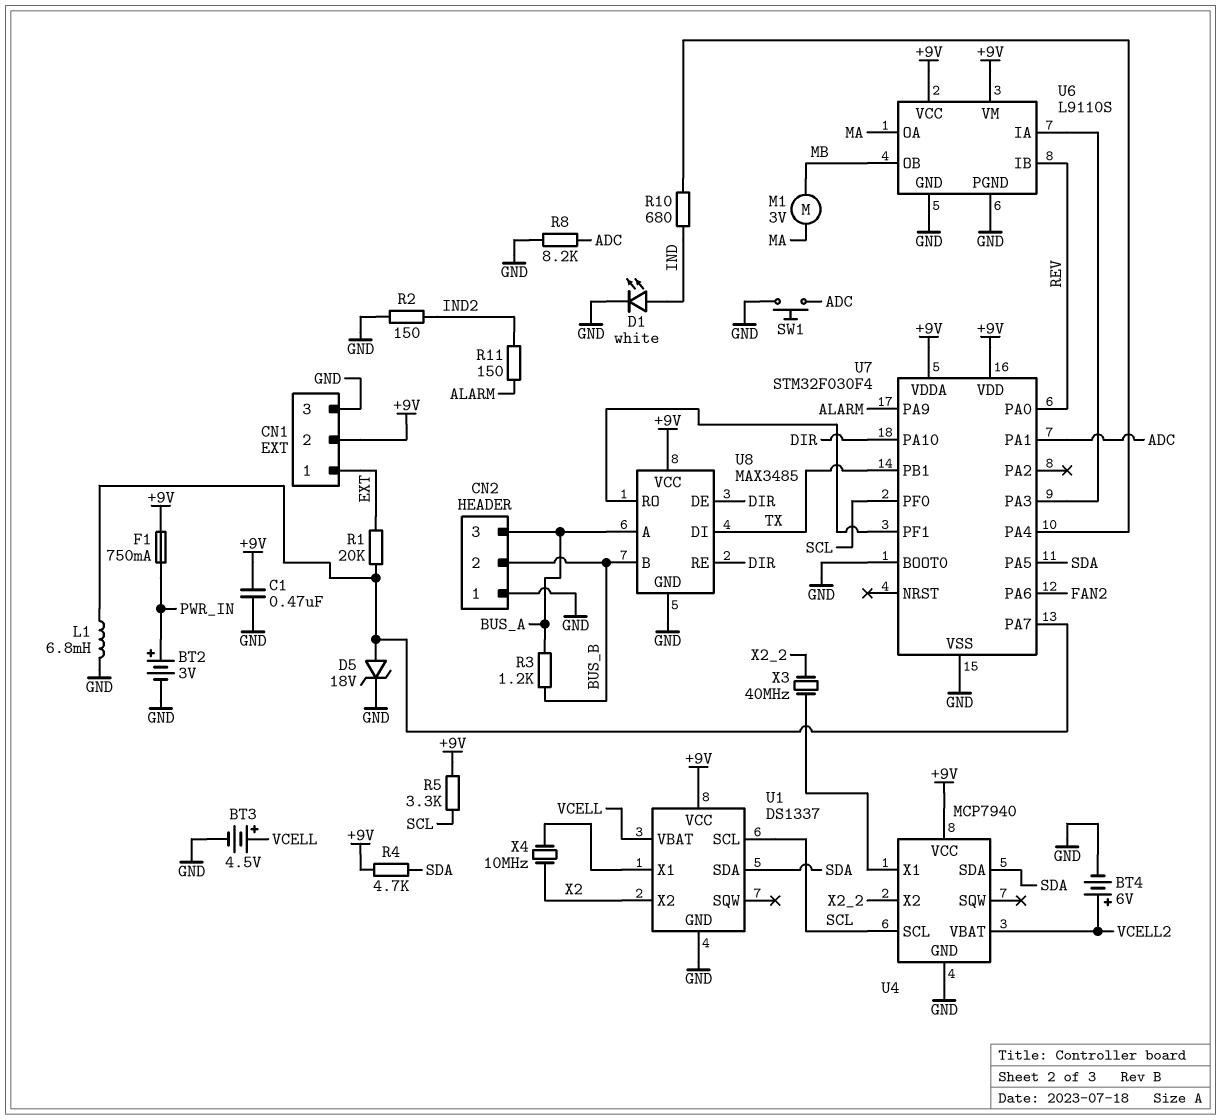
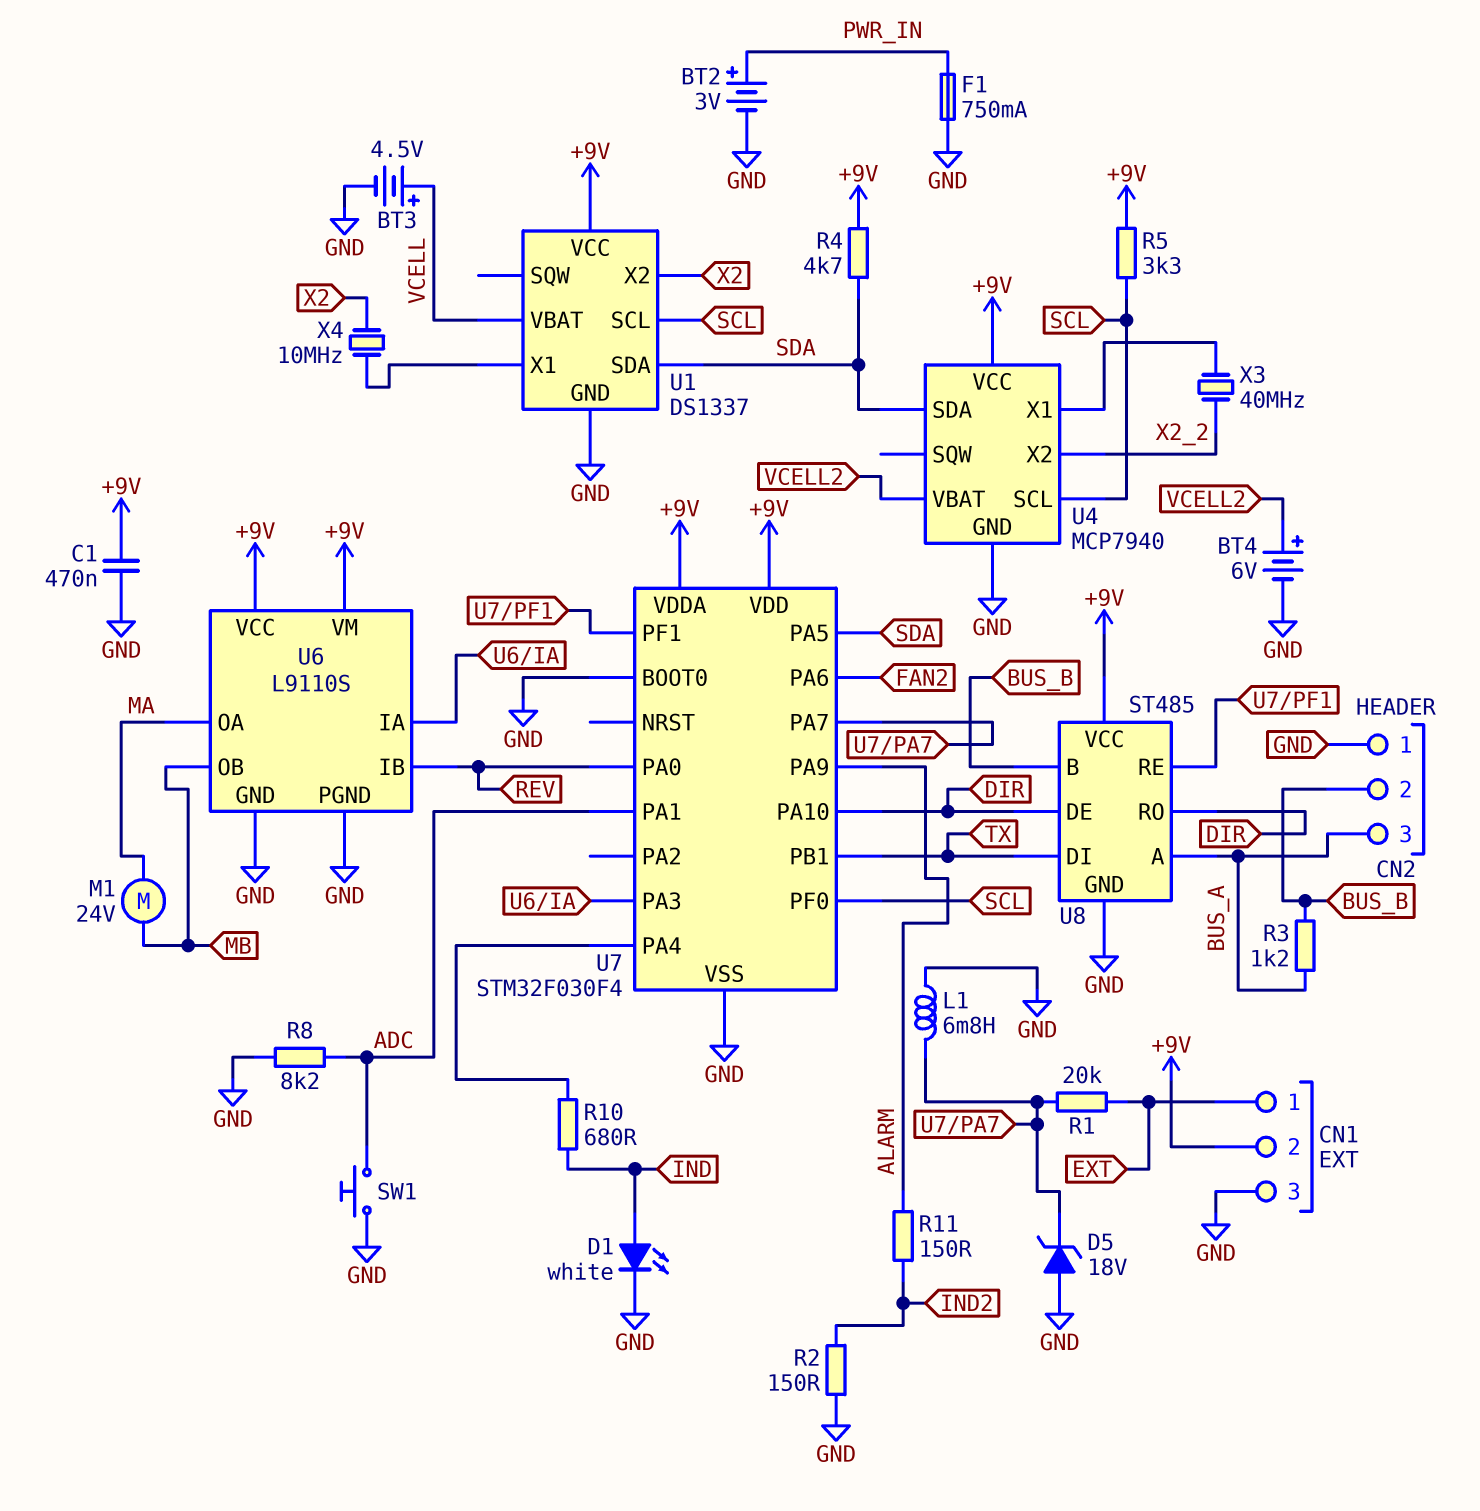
D5: zener 18V (A U7/PA7, K GND) -> zener 18V (A GND, K U7/PA7)
F1: 750mA (+9V, PWR_IN) -> 750mA (GND, PWR_IN)
M1: motor 3V (MA, MB) -> motor 24V (MA, MB)
U8: MAX3485 -> ST485
U8 pin RE: DIR -> U7/PF1
U8 pin RO: U7/PF1 -> DIR

